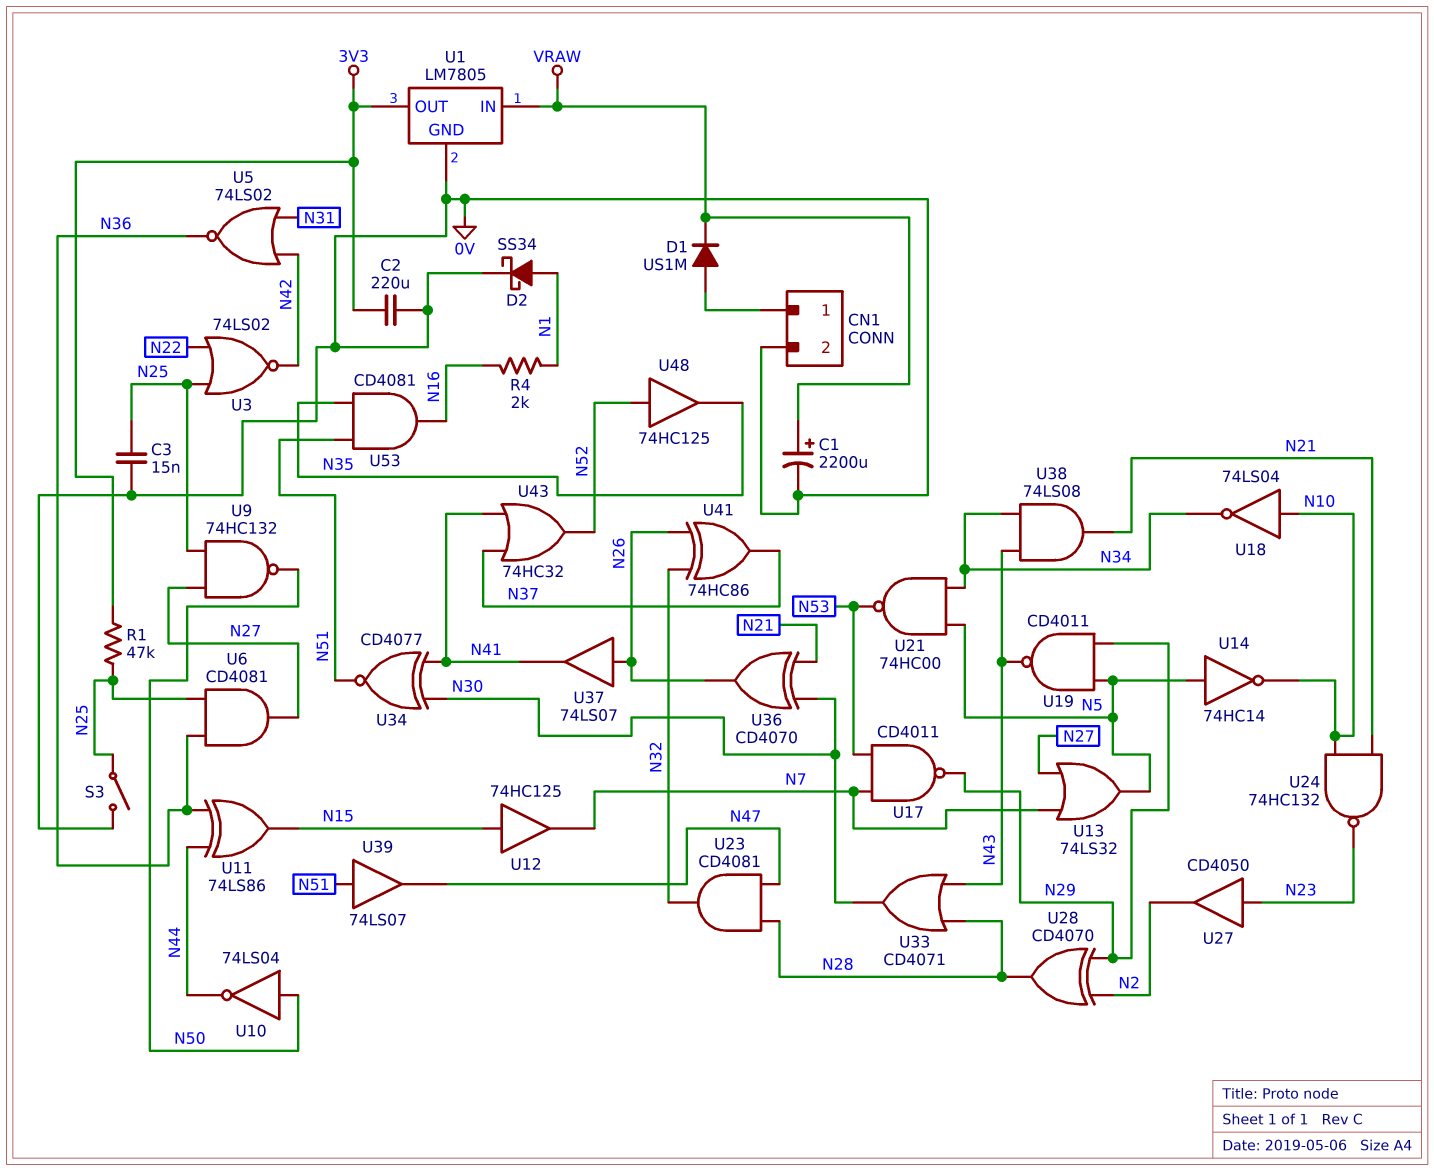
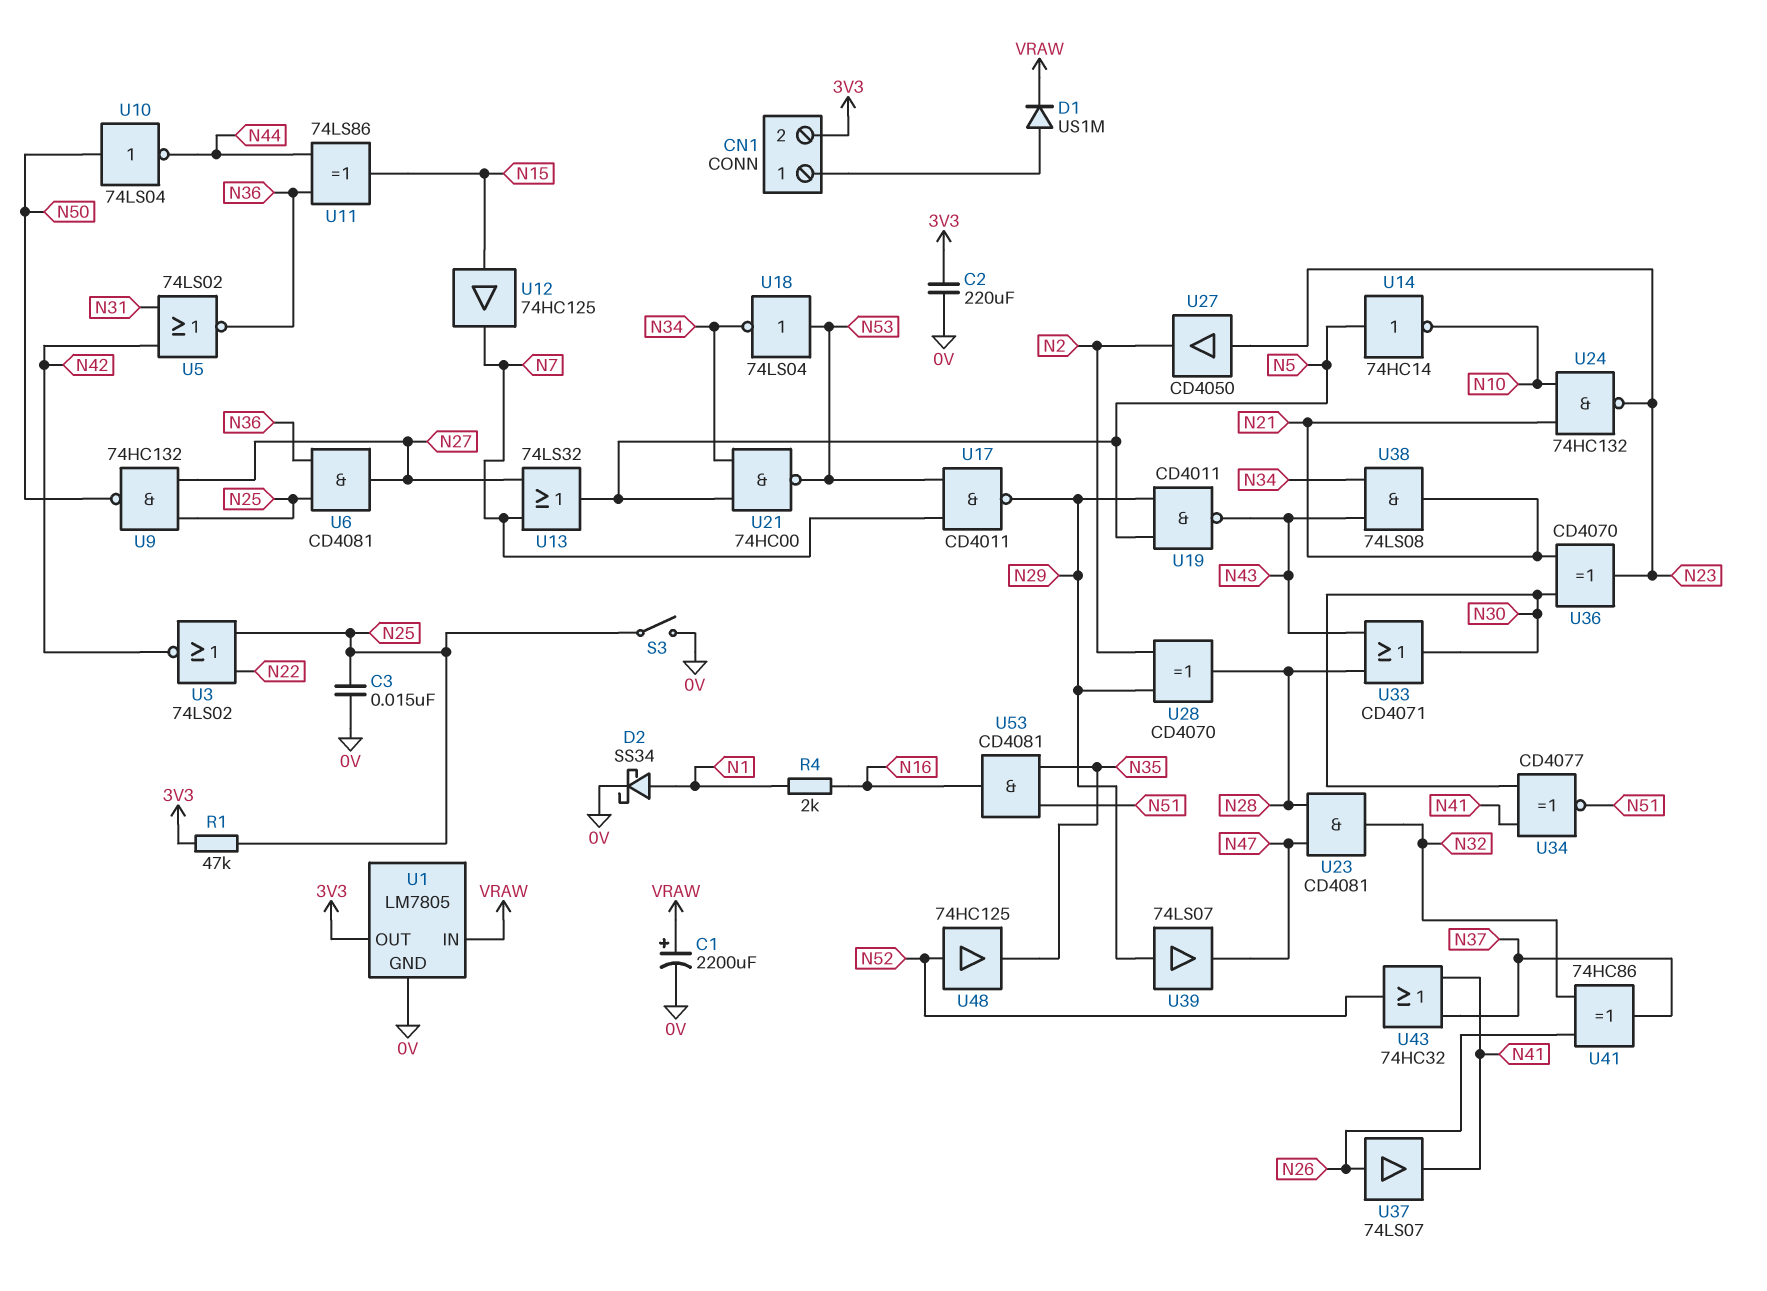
CN1 pin 2: 0V -> 3V3
U18: NOT 74LS04 (in N10, out N34) -> NOT 74LS04 (in N53, out N34)
U36: XOR CD4070 (in N21, in N30, out N26) -> XOR CD4070 (in N21, in N30, out N23)
U39: buffer 74LS07 (in N51, out N47) -> buffer 74LS07 (in N29, out N47)

